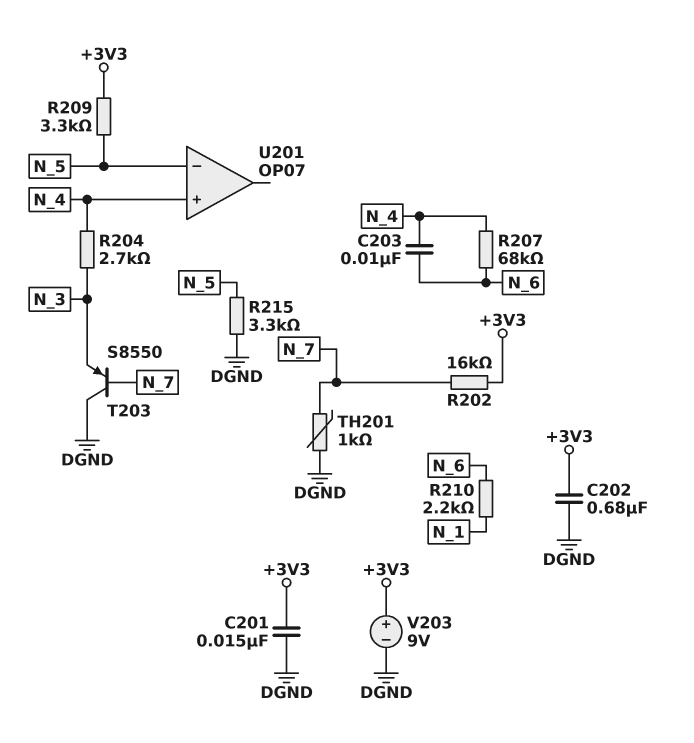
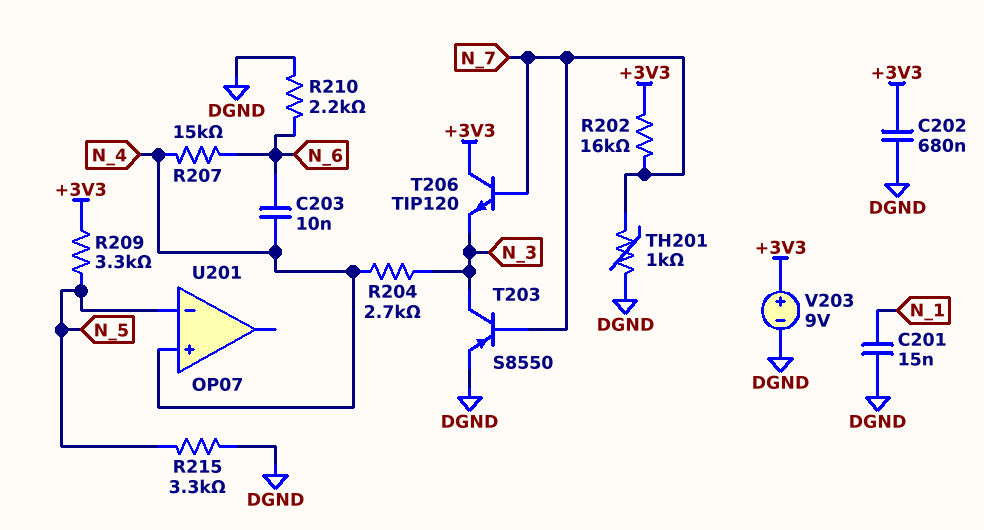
C201: 15nF (+3V3, DGND) -> 15nF (DGND, N_1)
R207: 68k (N_4, N_6) -> 15k (N_4, N_6)
R210: 2.2k (N_1, N_6) -> 2.2k (DGND, N_6)
T203: PNP S8550 (B N_7, C DGND, E N_3) -> PNP S8550 (B N_7, C N_3, E DGND)
T206: none -> NPN TIP120 (B N_7, C +3V3, E N_3)

